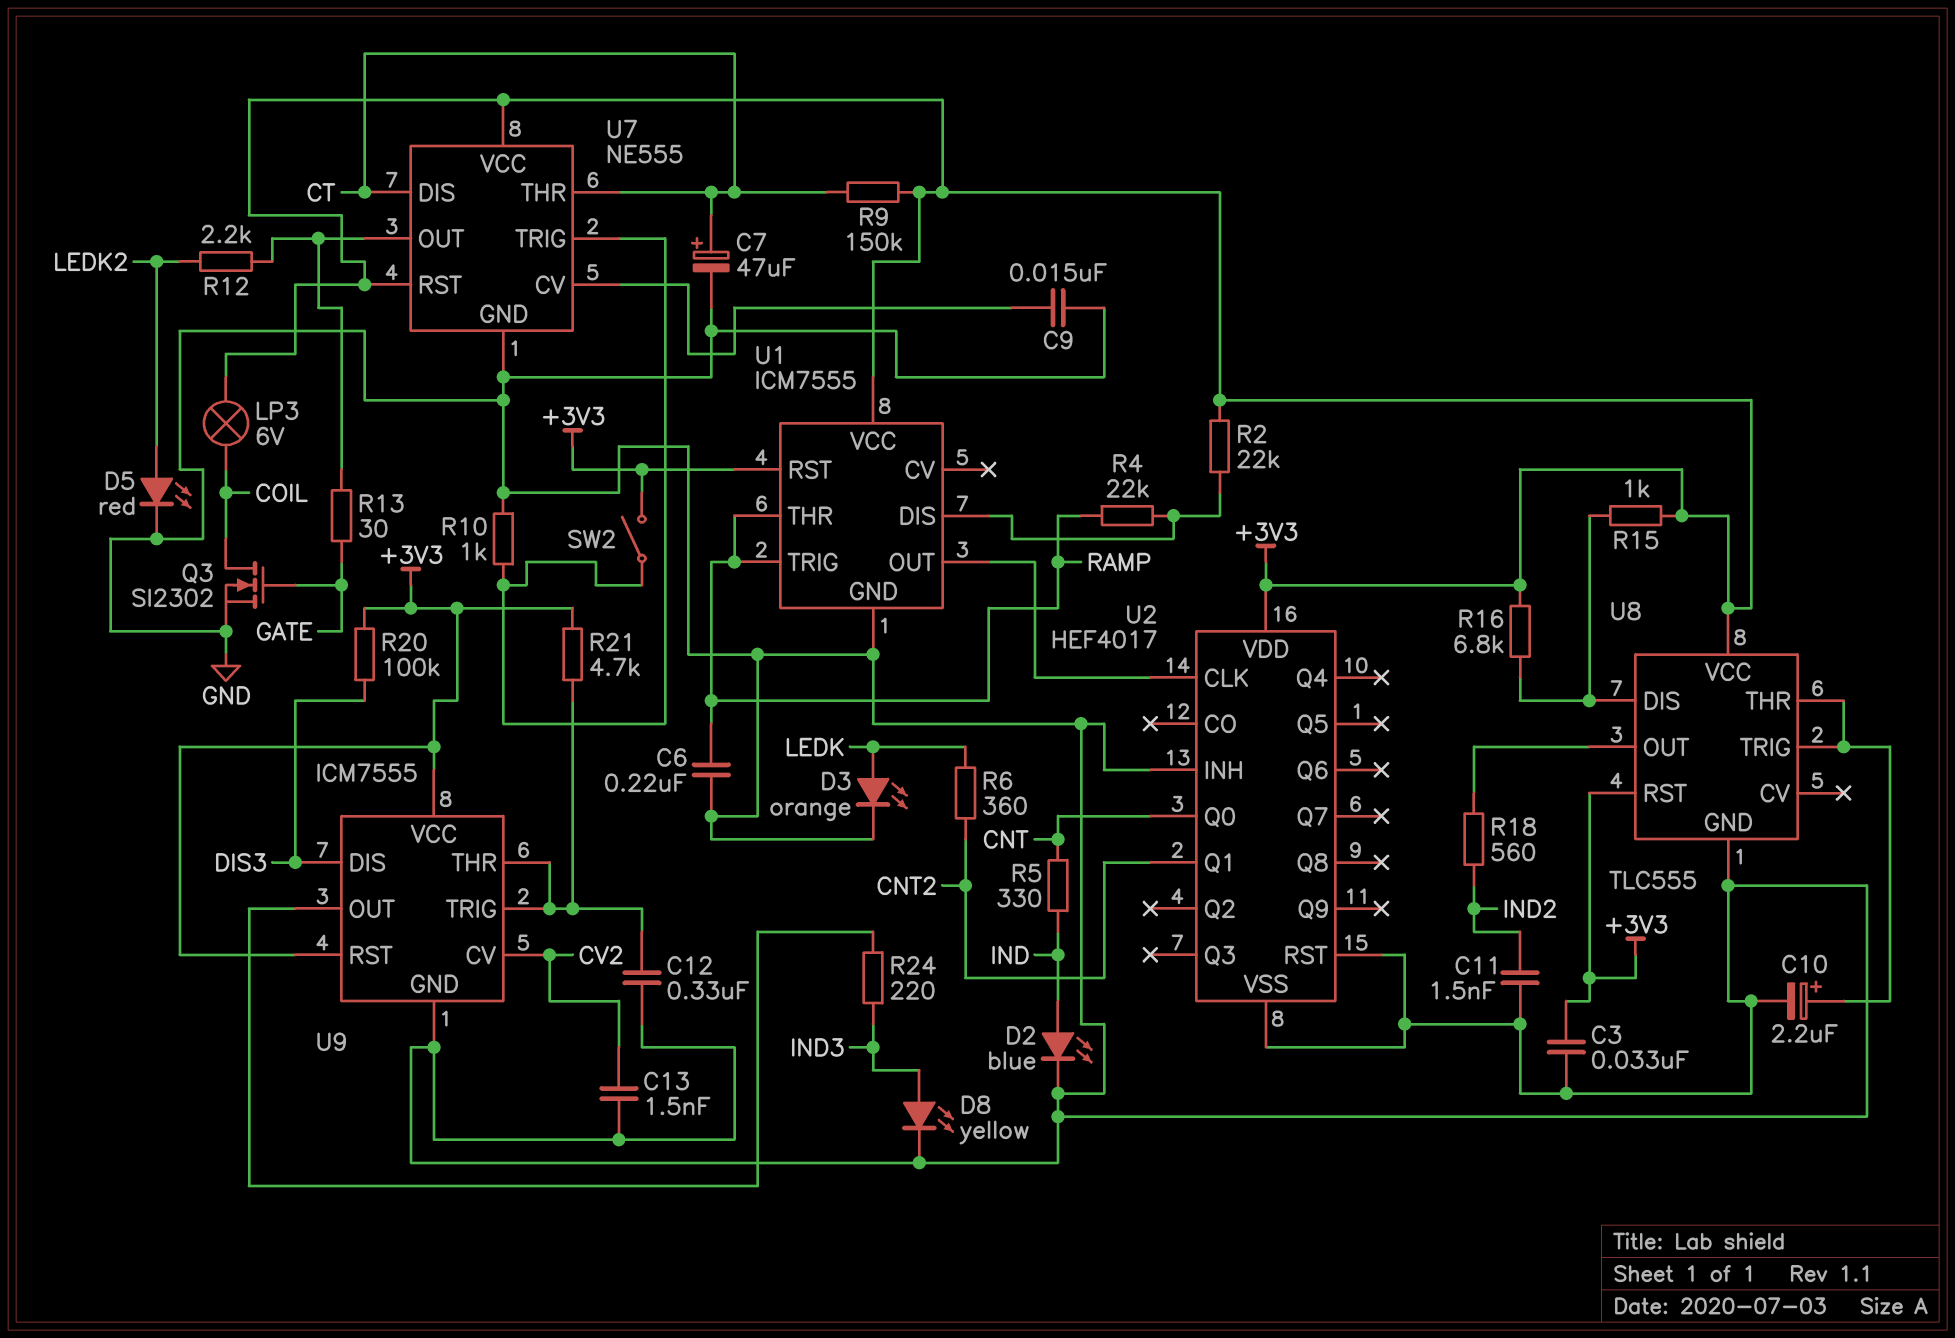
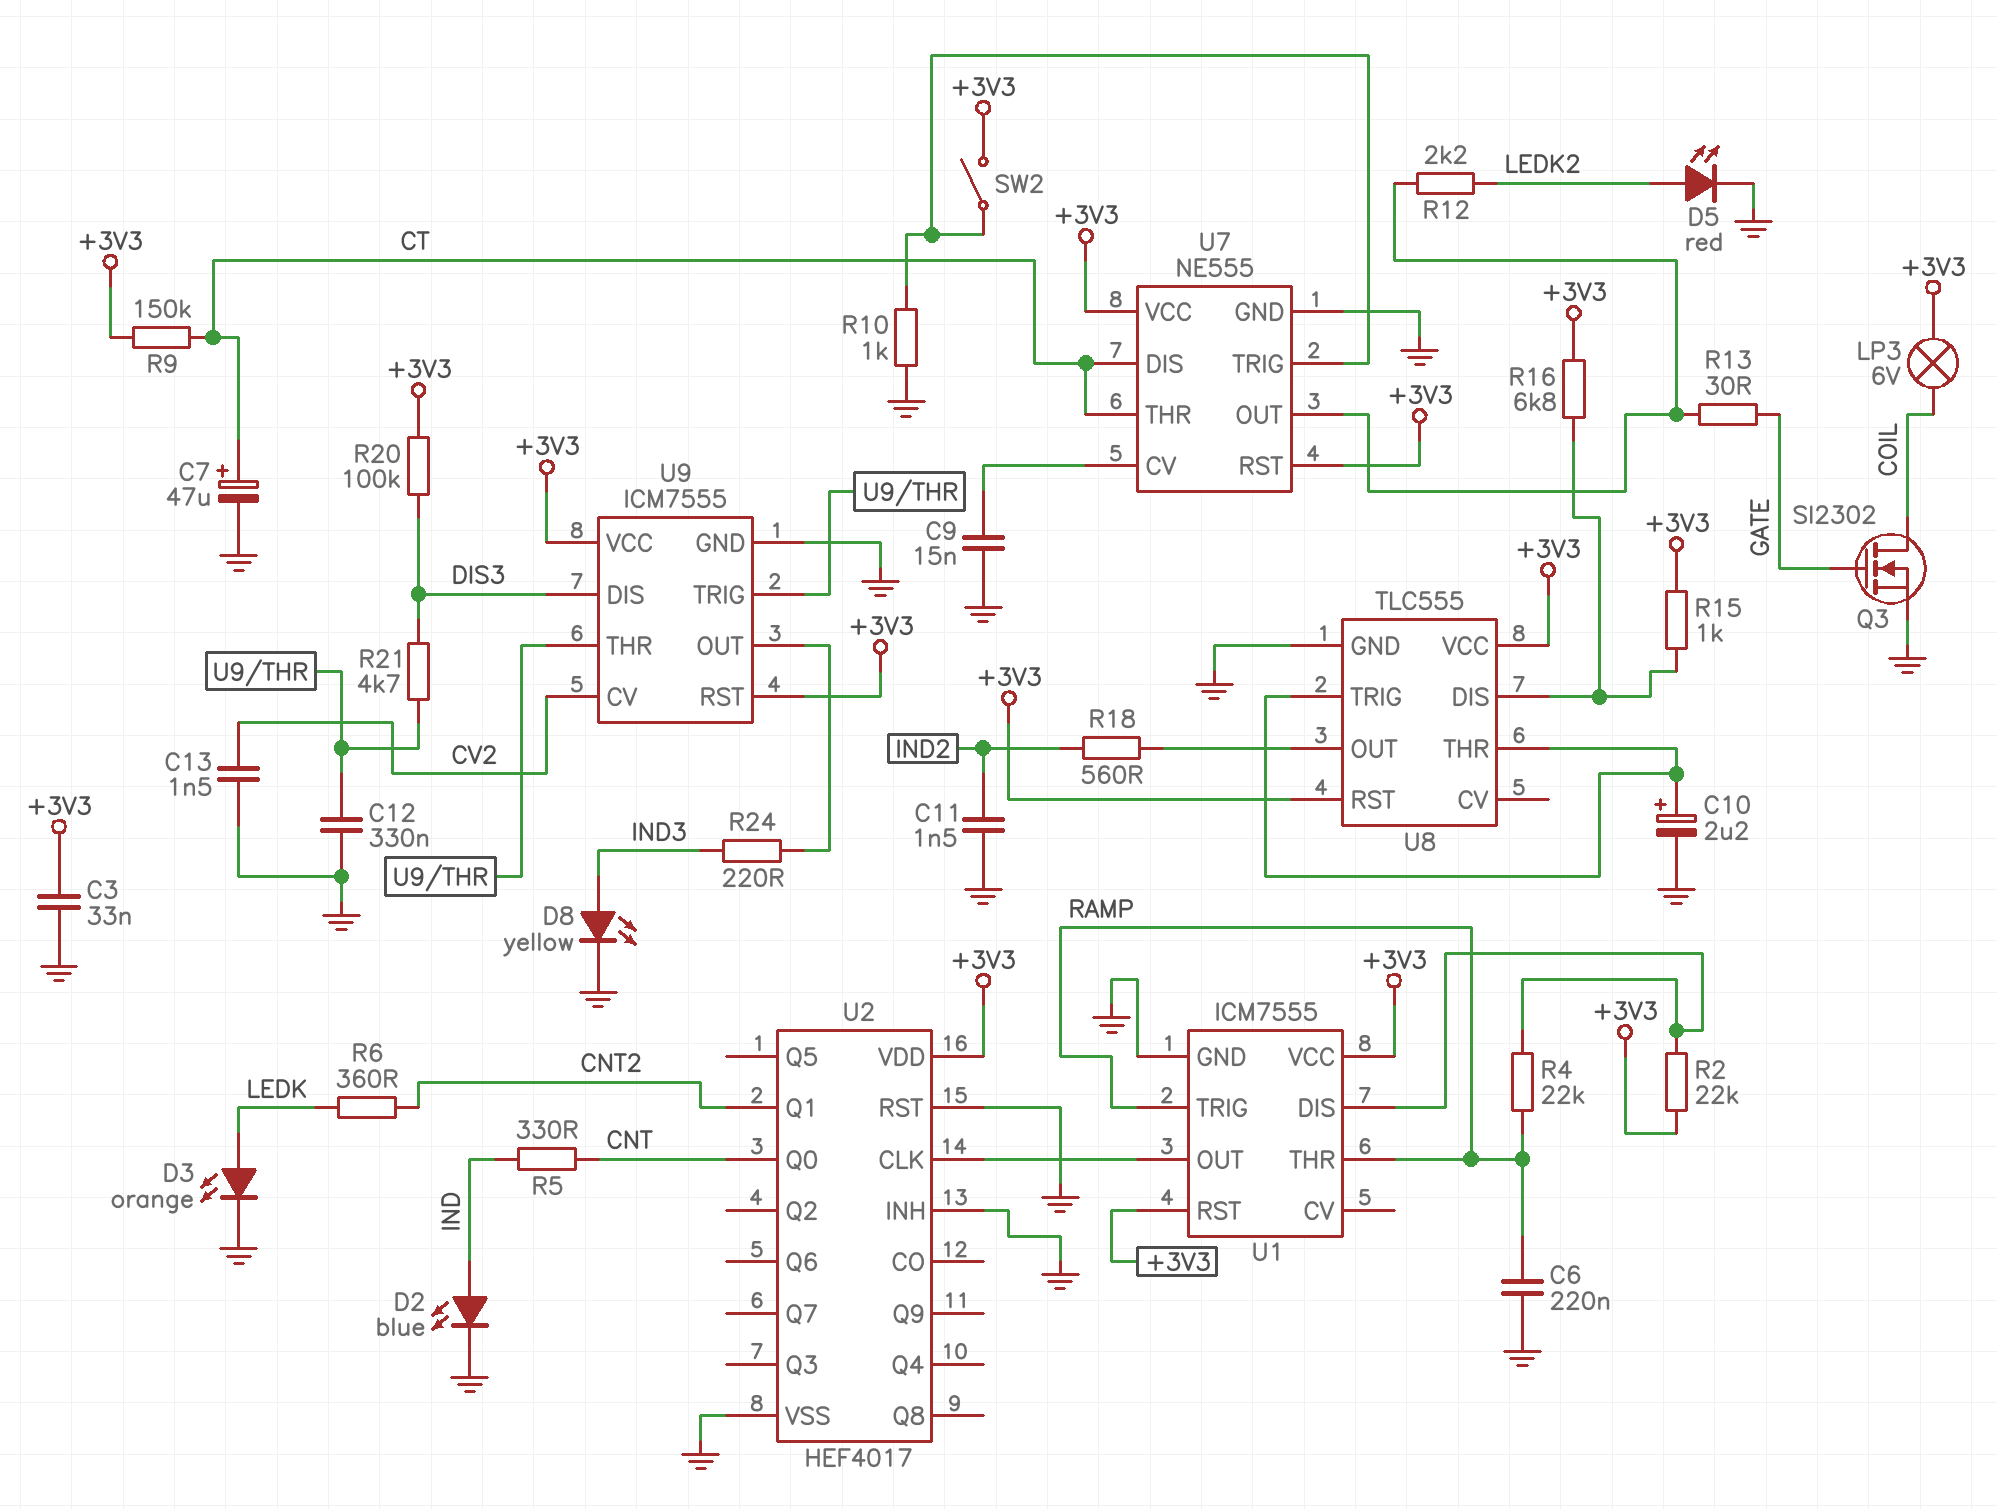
R21: 4.7k (+3V3, U9/THR) -> 4.7k (DIS3, U9/THR)

